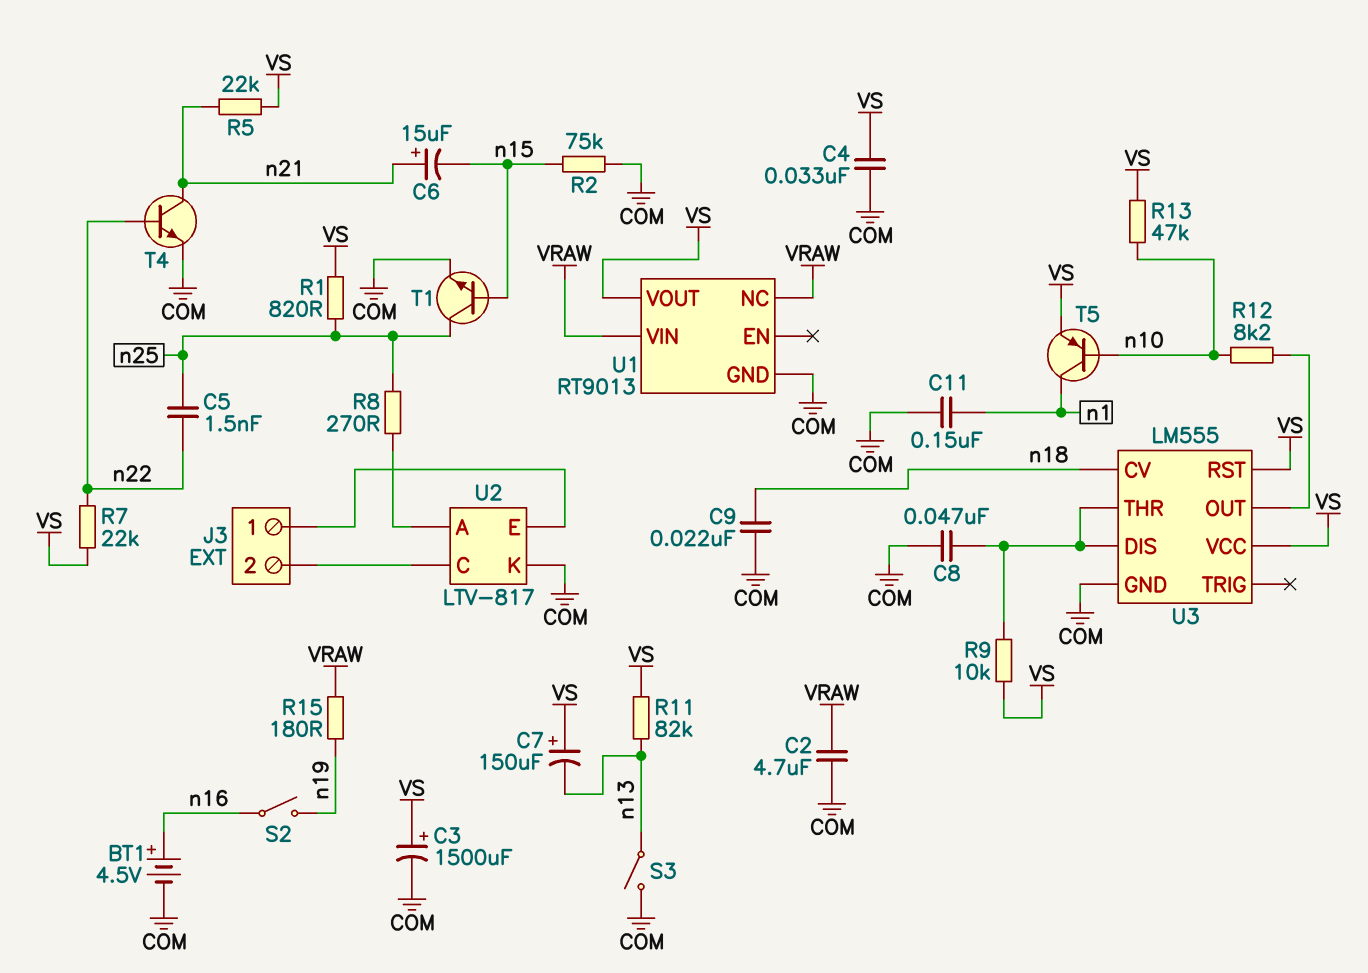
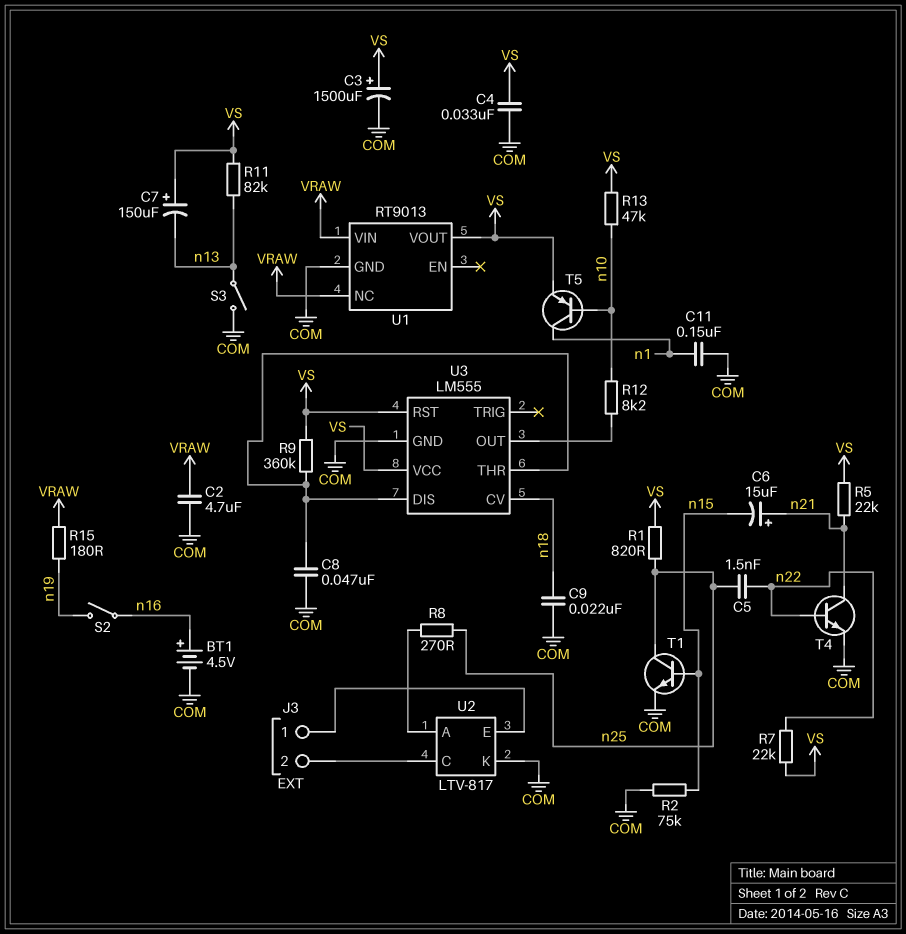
R9: 10k (U3/DIS, VS) -> 360k (U3/DIS, VS)

